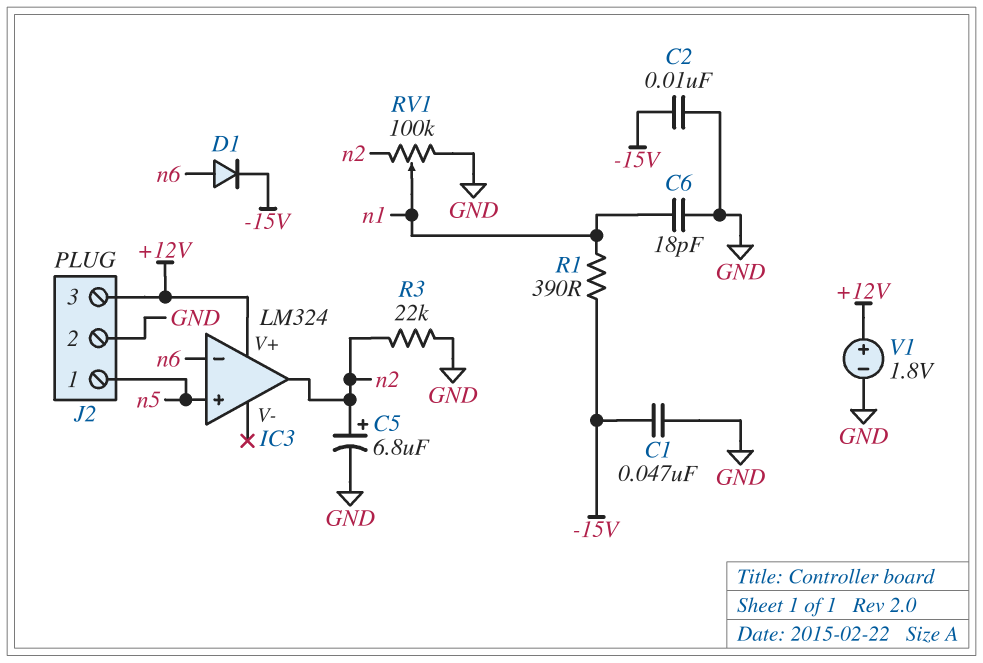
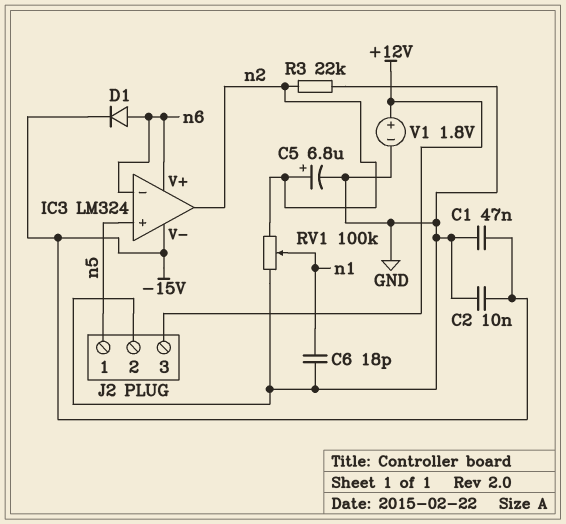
IC3 pin V+: +12V -> n6
IC3 pin V-: none -> -15V
R1: 390 (-15V, n1) -> none

